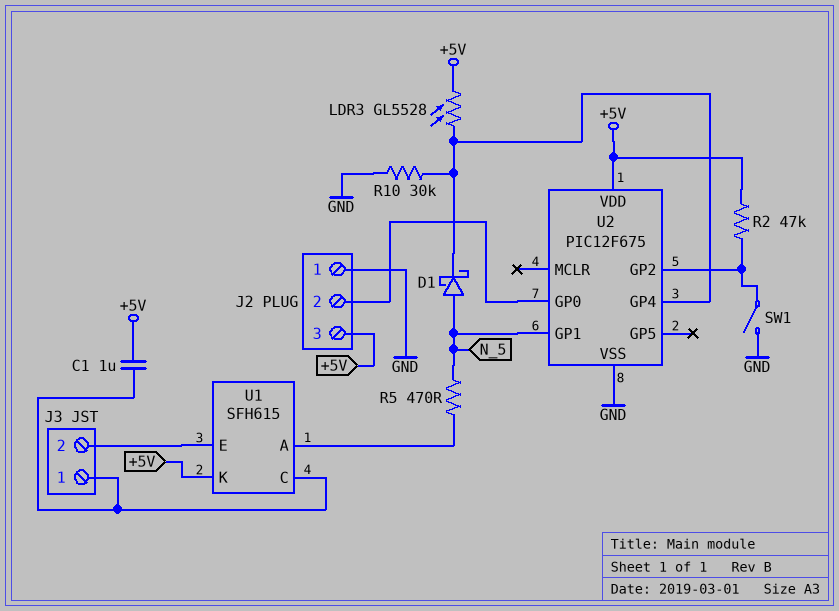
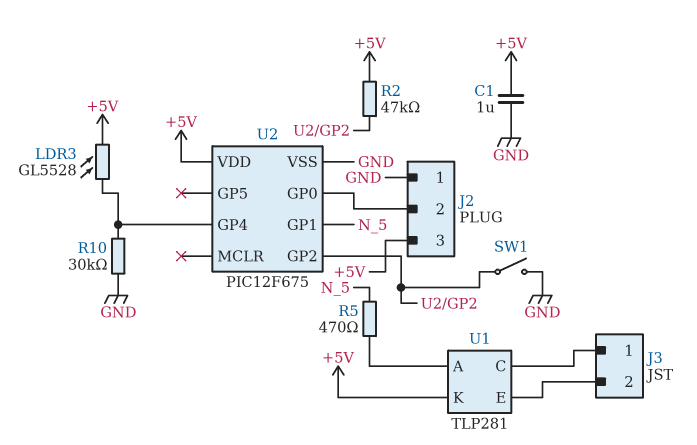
C1: 1uF (+5V, J3/1) -> 1uF (+5V, GND)
D1: schottky (A N_5, K U2/GP4) -> none
U1: SFH615 -> TLP281

